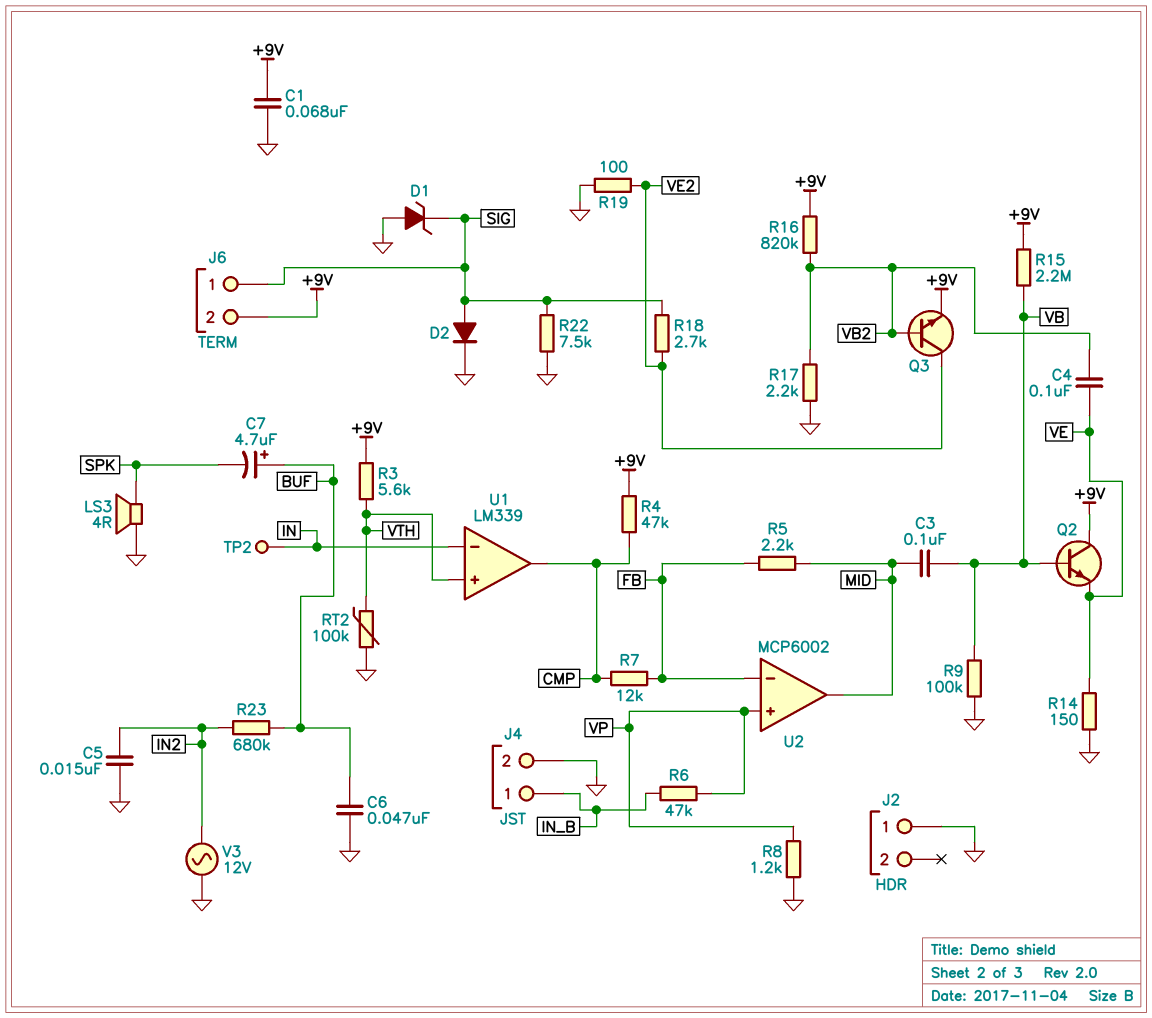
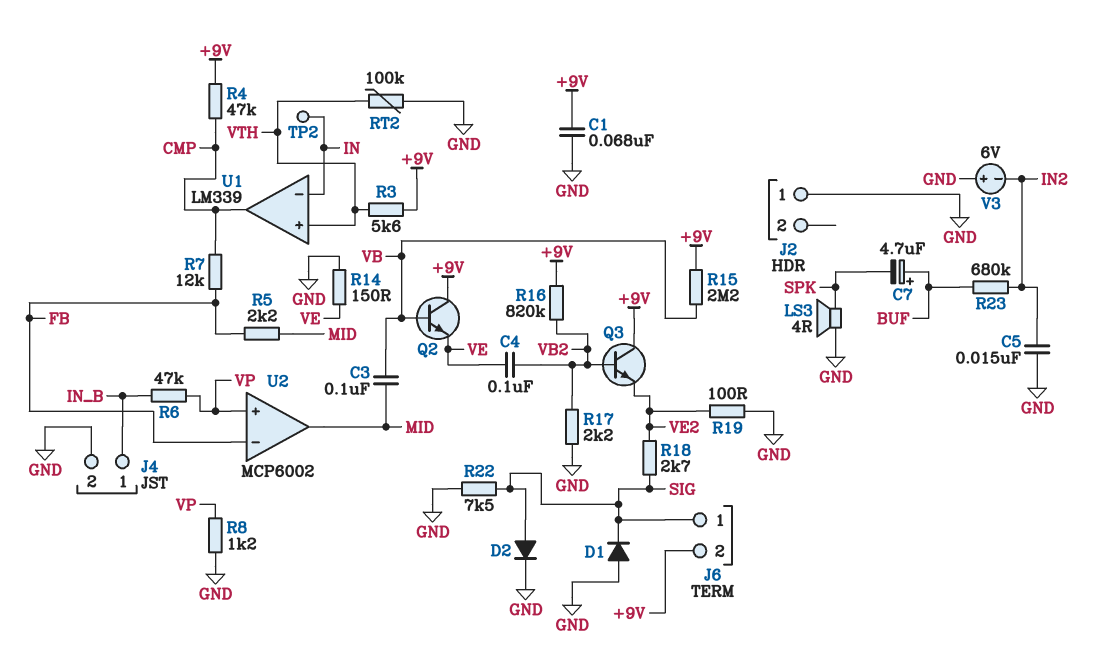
C6: 47nF (BUF, GND) -> none
D1: zener (A GND, K SIG) -> diode (A GND, K SIG)
Q3: NPN (B VB2, C VE2, E +9V) -> NPN (B VB2, C +9V, E VE2)
R9: 100k (GND, VB) -> none
V3: AC 12V (GND, IN2) -> 6V (plus GND, minus IN2)

